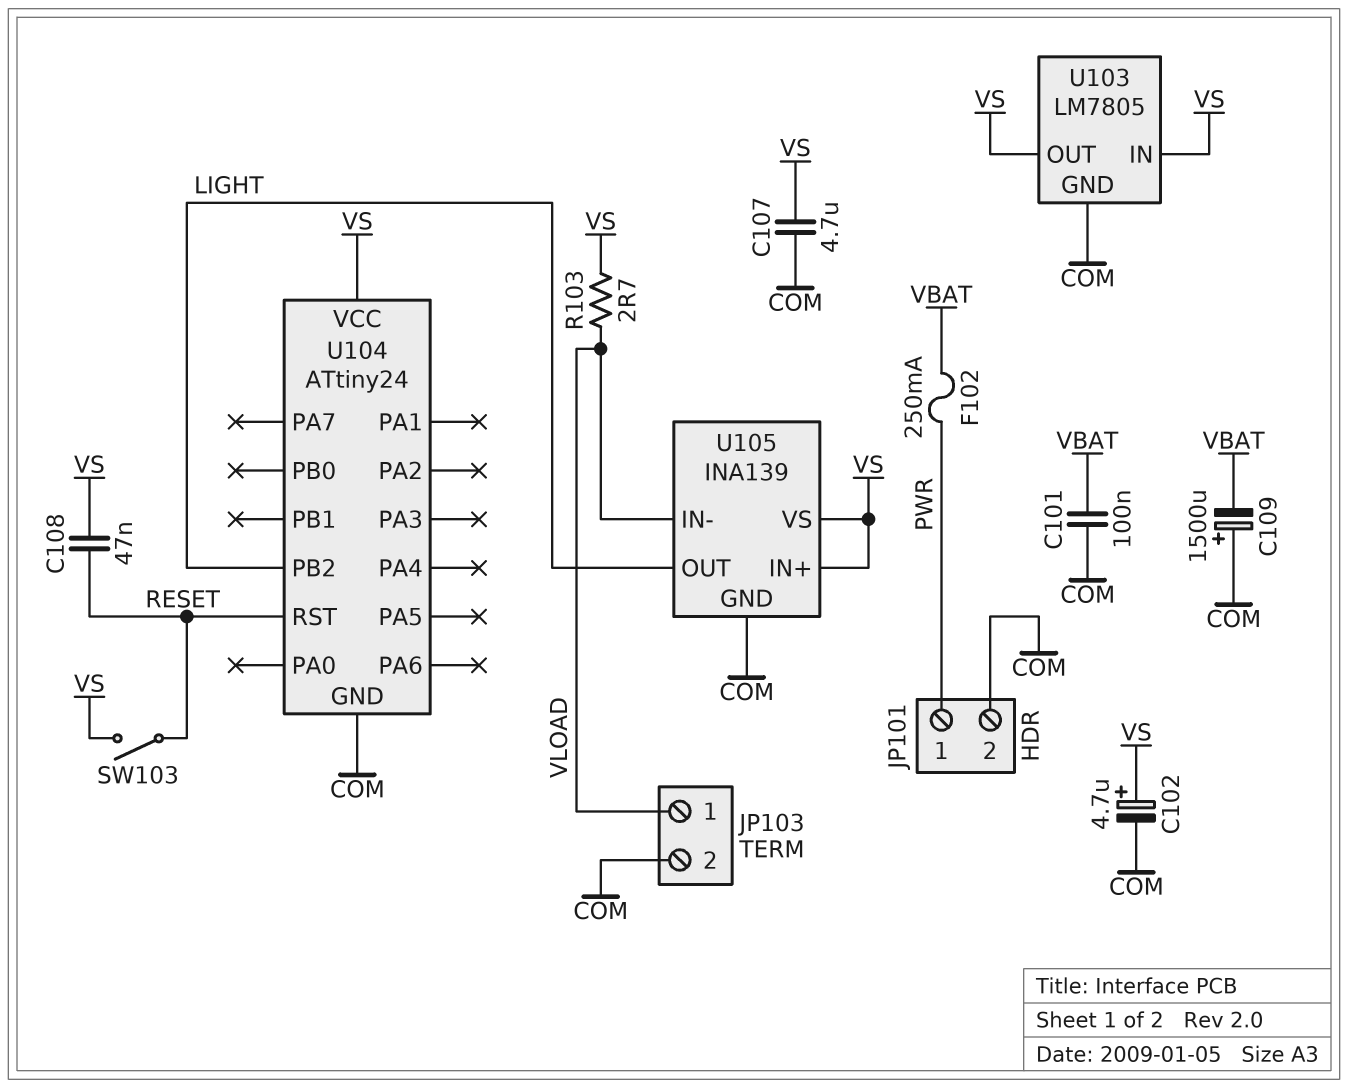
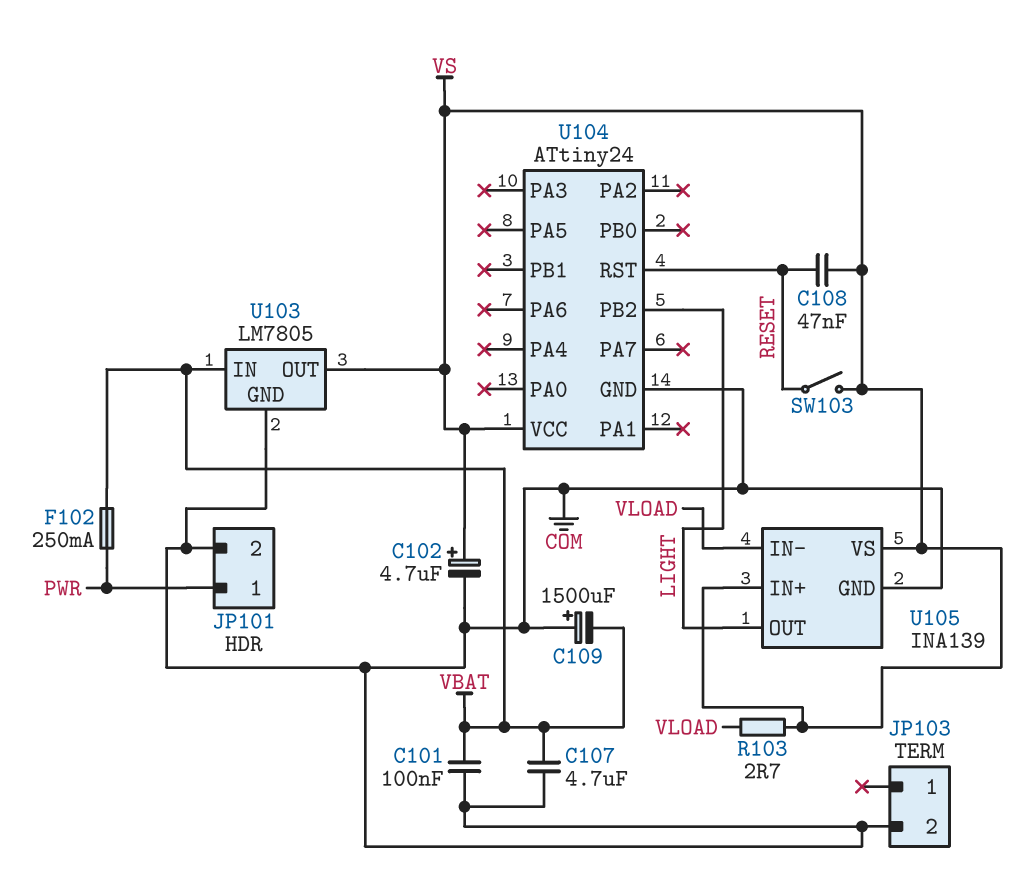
C107: 4.7uF (COM, VS) -> 4.7uF (COM, VBAT)
JP103 pin 1: VLOAD -> none
U103 pin IN: VS -> VBAT

